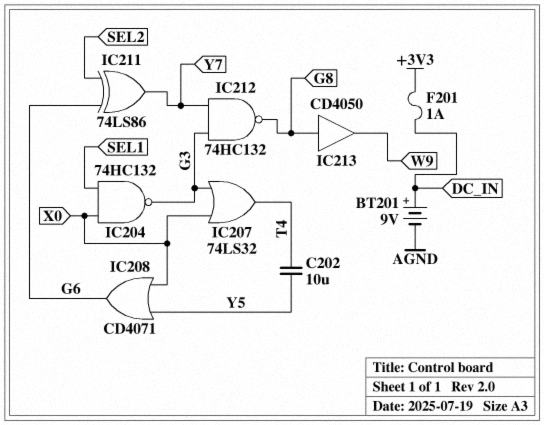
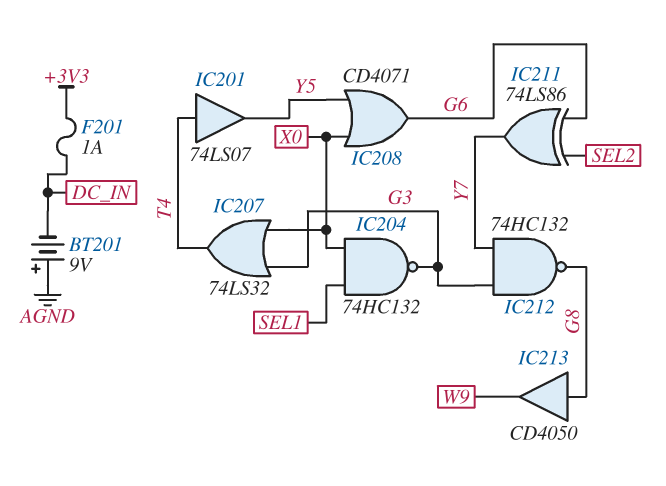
BT201: 9V (plus DC_IN, minus AGND) -> 9V (plus AGND, minus DC_IN)
C202: 10uF (T4, Y5) -> none
IC201: none -> buffer 74LS07 (in T4, out Y5)

